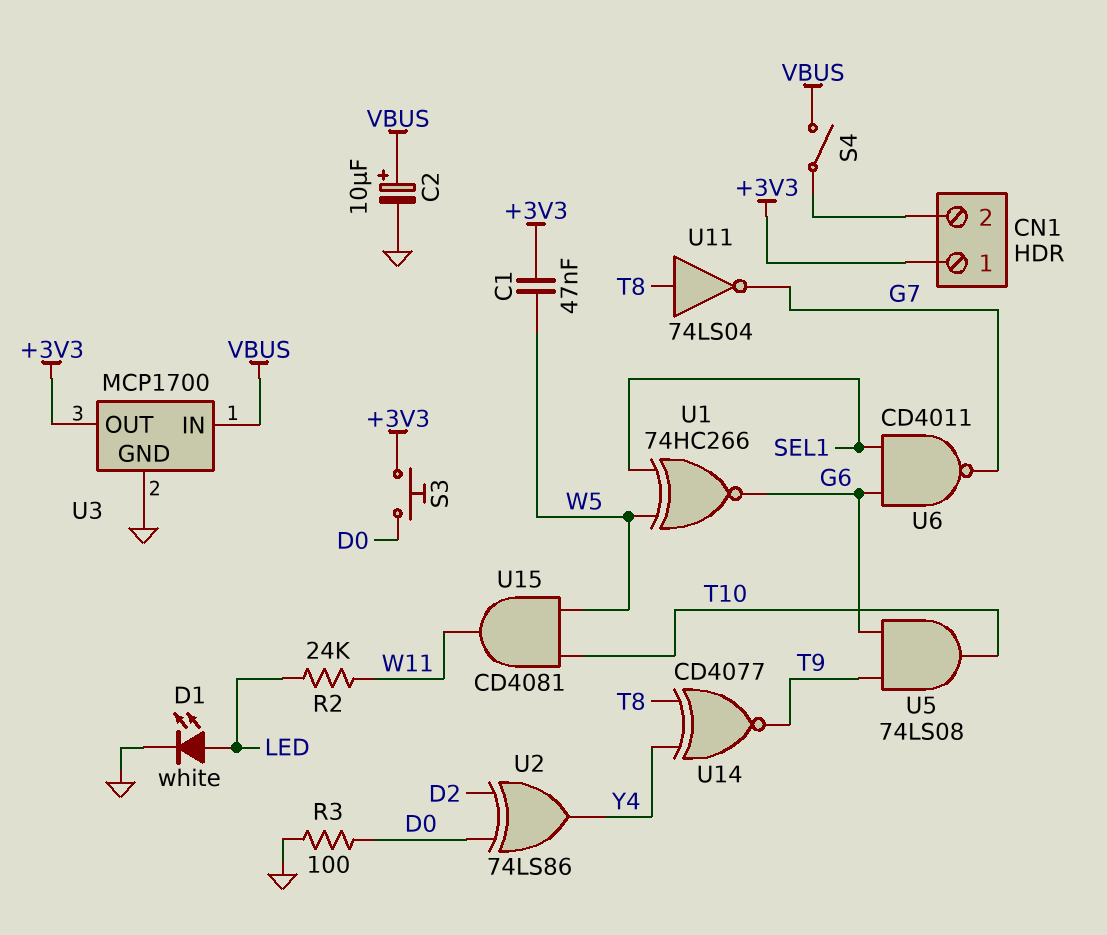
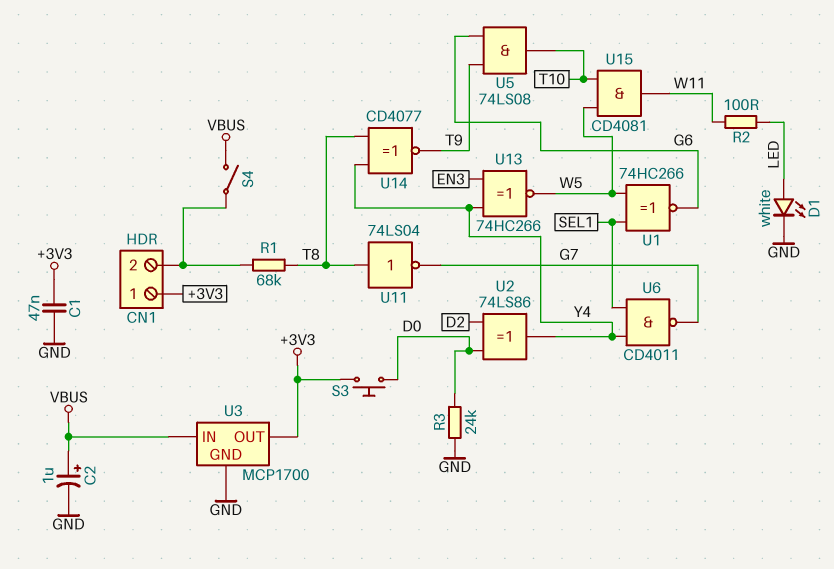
C1: 47nF (+3V3, W5) -> 47nF (+3V3, GND)
C2: 10uF (plus VBUS, minus GND) -> 1uF (plus VBUS, minus GND)
R1: none -> 68k (CN1/2, T8)
R2: 24k (LED, W11) -> 100 (LED, W11)
R3: 100 (D0, GND) -> 24k (D0, GND)
U6: NAND CD4011 (in G6, in SEL1, out G7) -> NAND CD4011 (in SEL1, in Y4, out G7)
U13: none -> XNOR 74HC266 (in EN3, in Y4, out W5)

